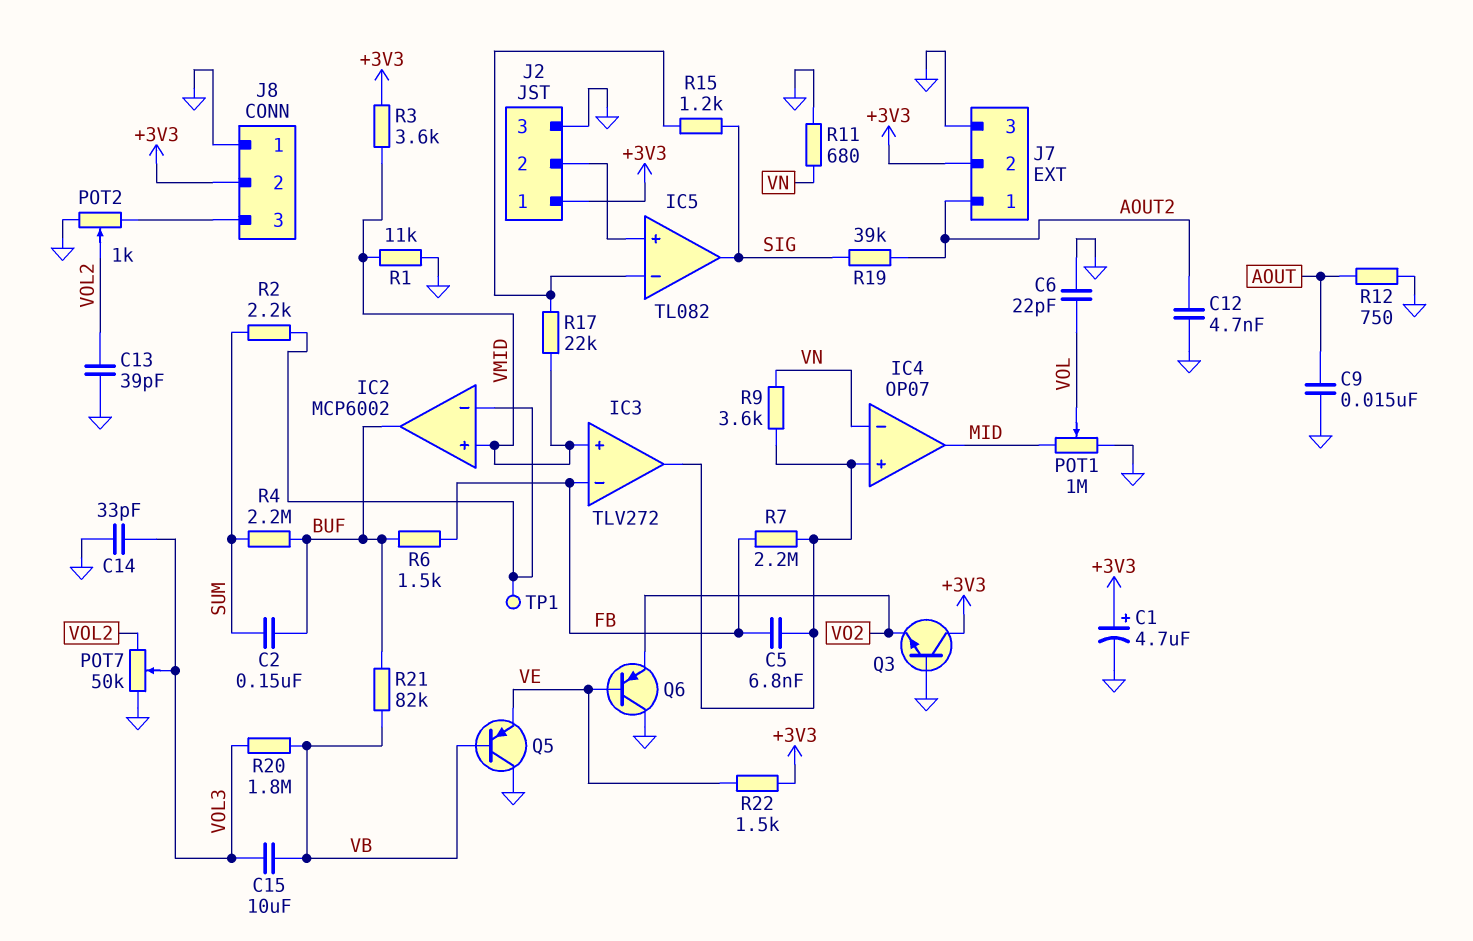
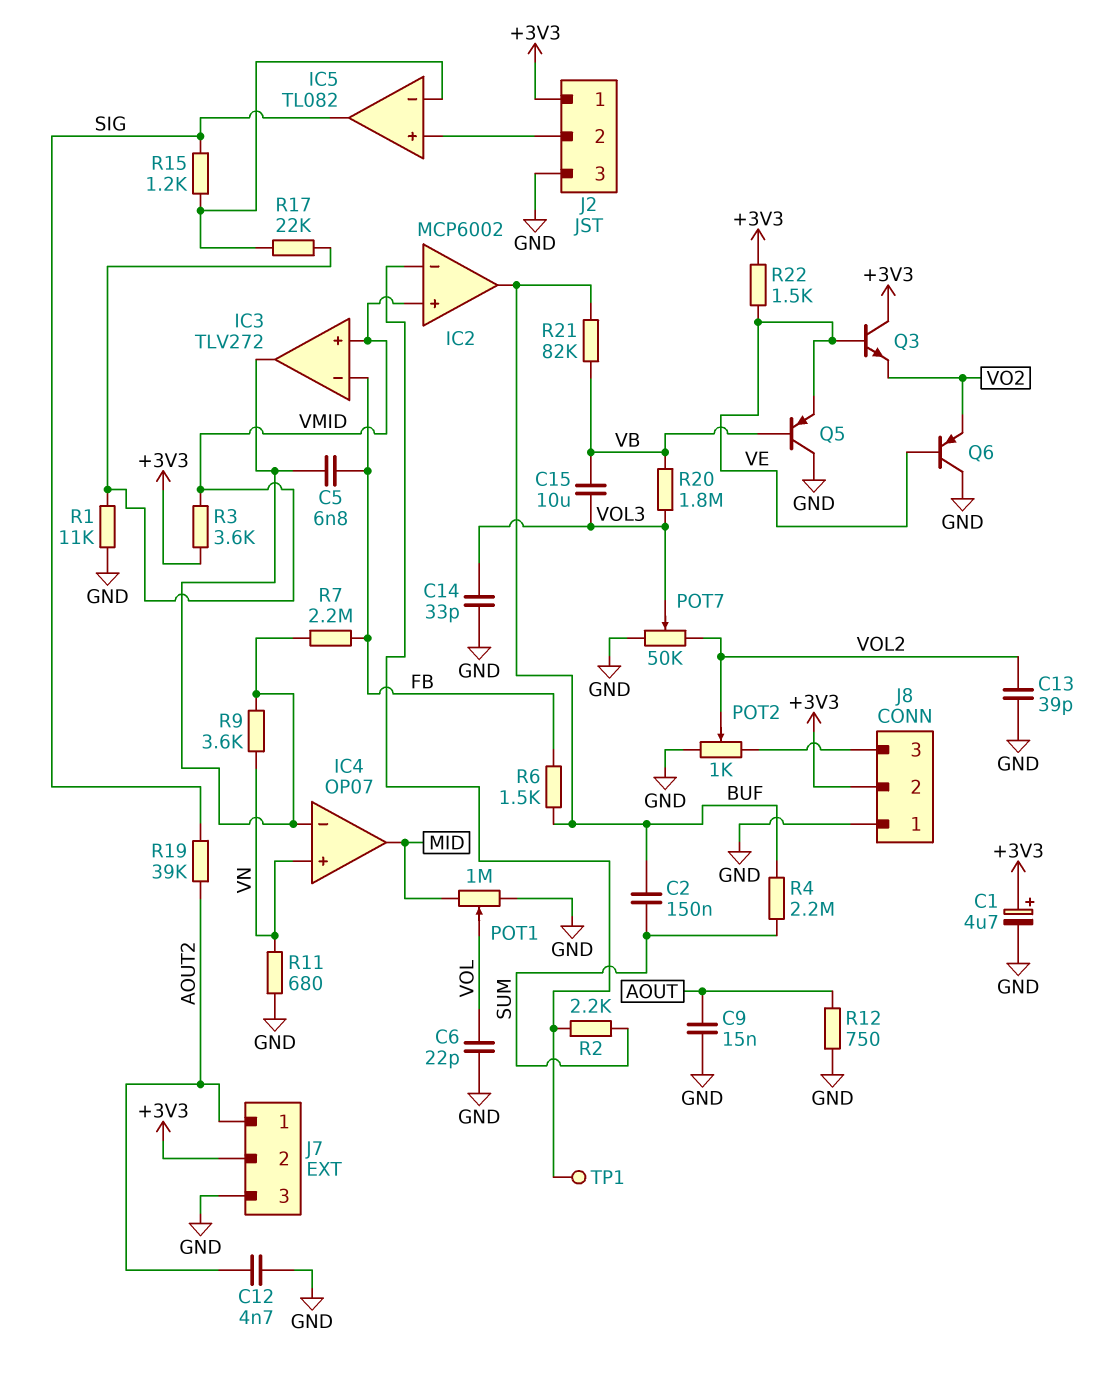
IC4 pin in+: IC3/out -> VN
IC4 pin in-: VN -> IC3/out
Q3: NPN (B GND, C +3V3, E VO2) -> NPN (B VE, C +3V3, E VO2)

